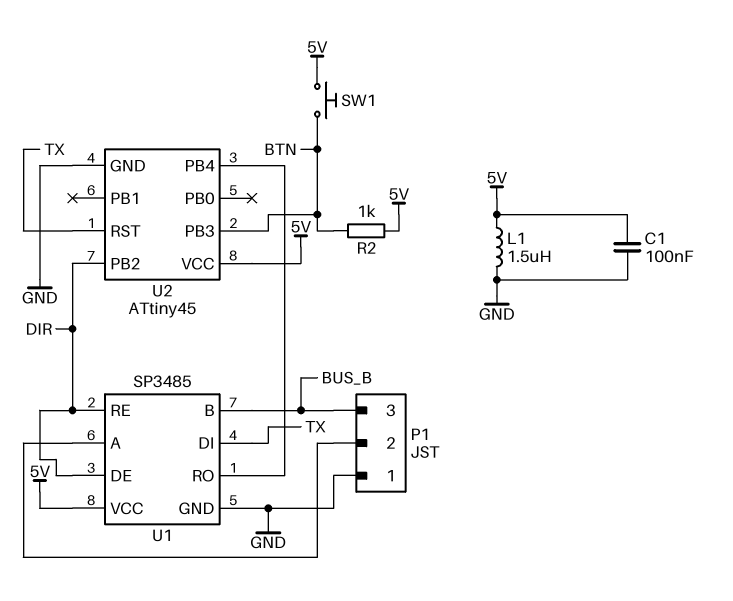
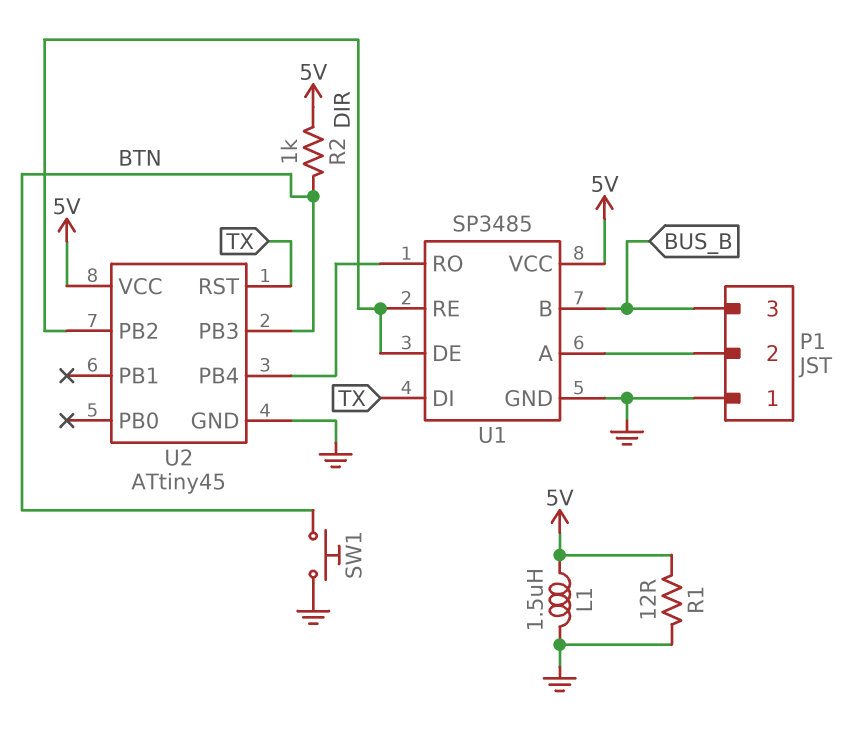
C1: 100nF (5V, GND) -> none
R1: none -> 12 (5V, GND)
SW1: button (5V, BTN) -> button (BTN, GND)

